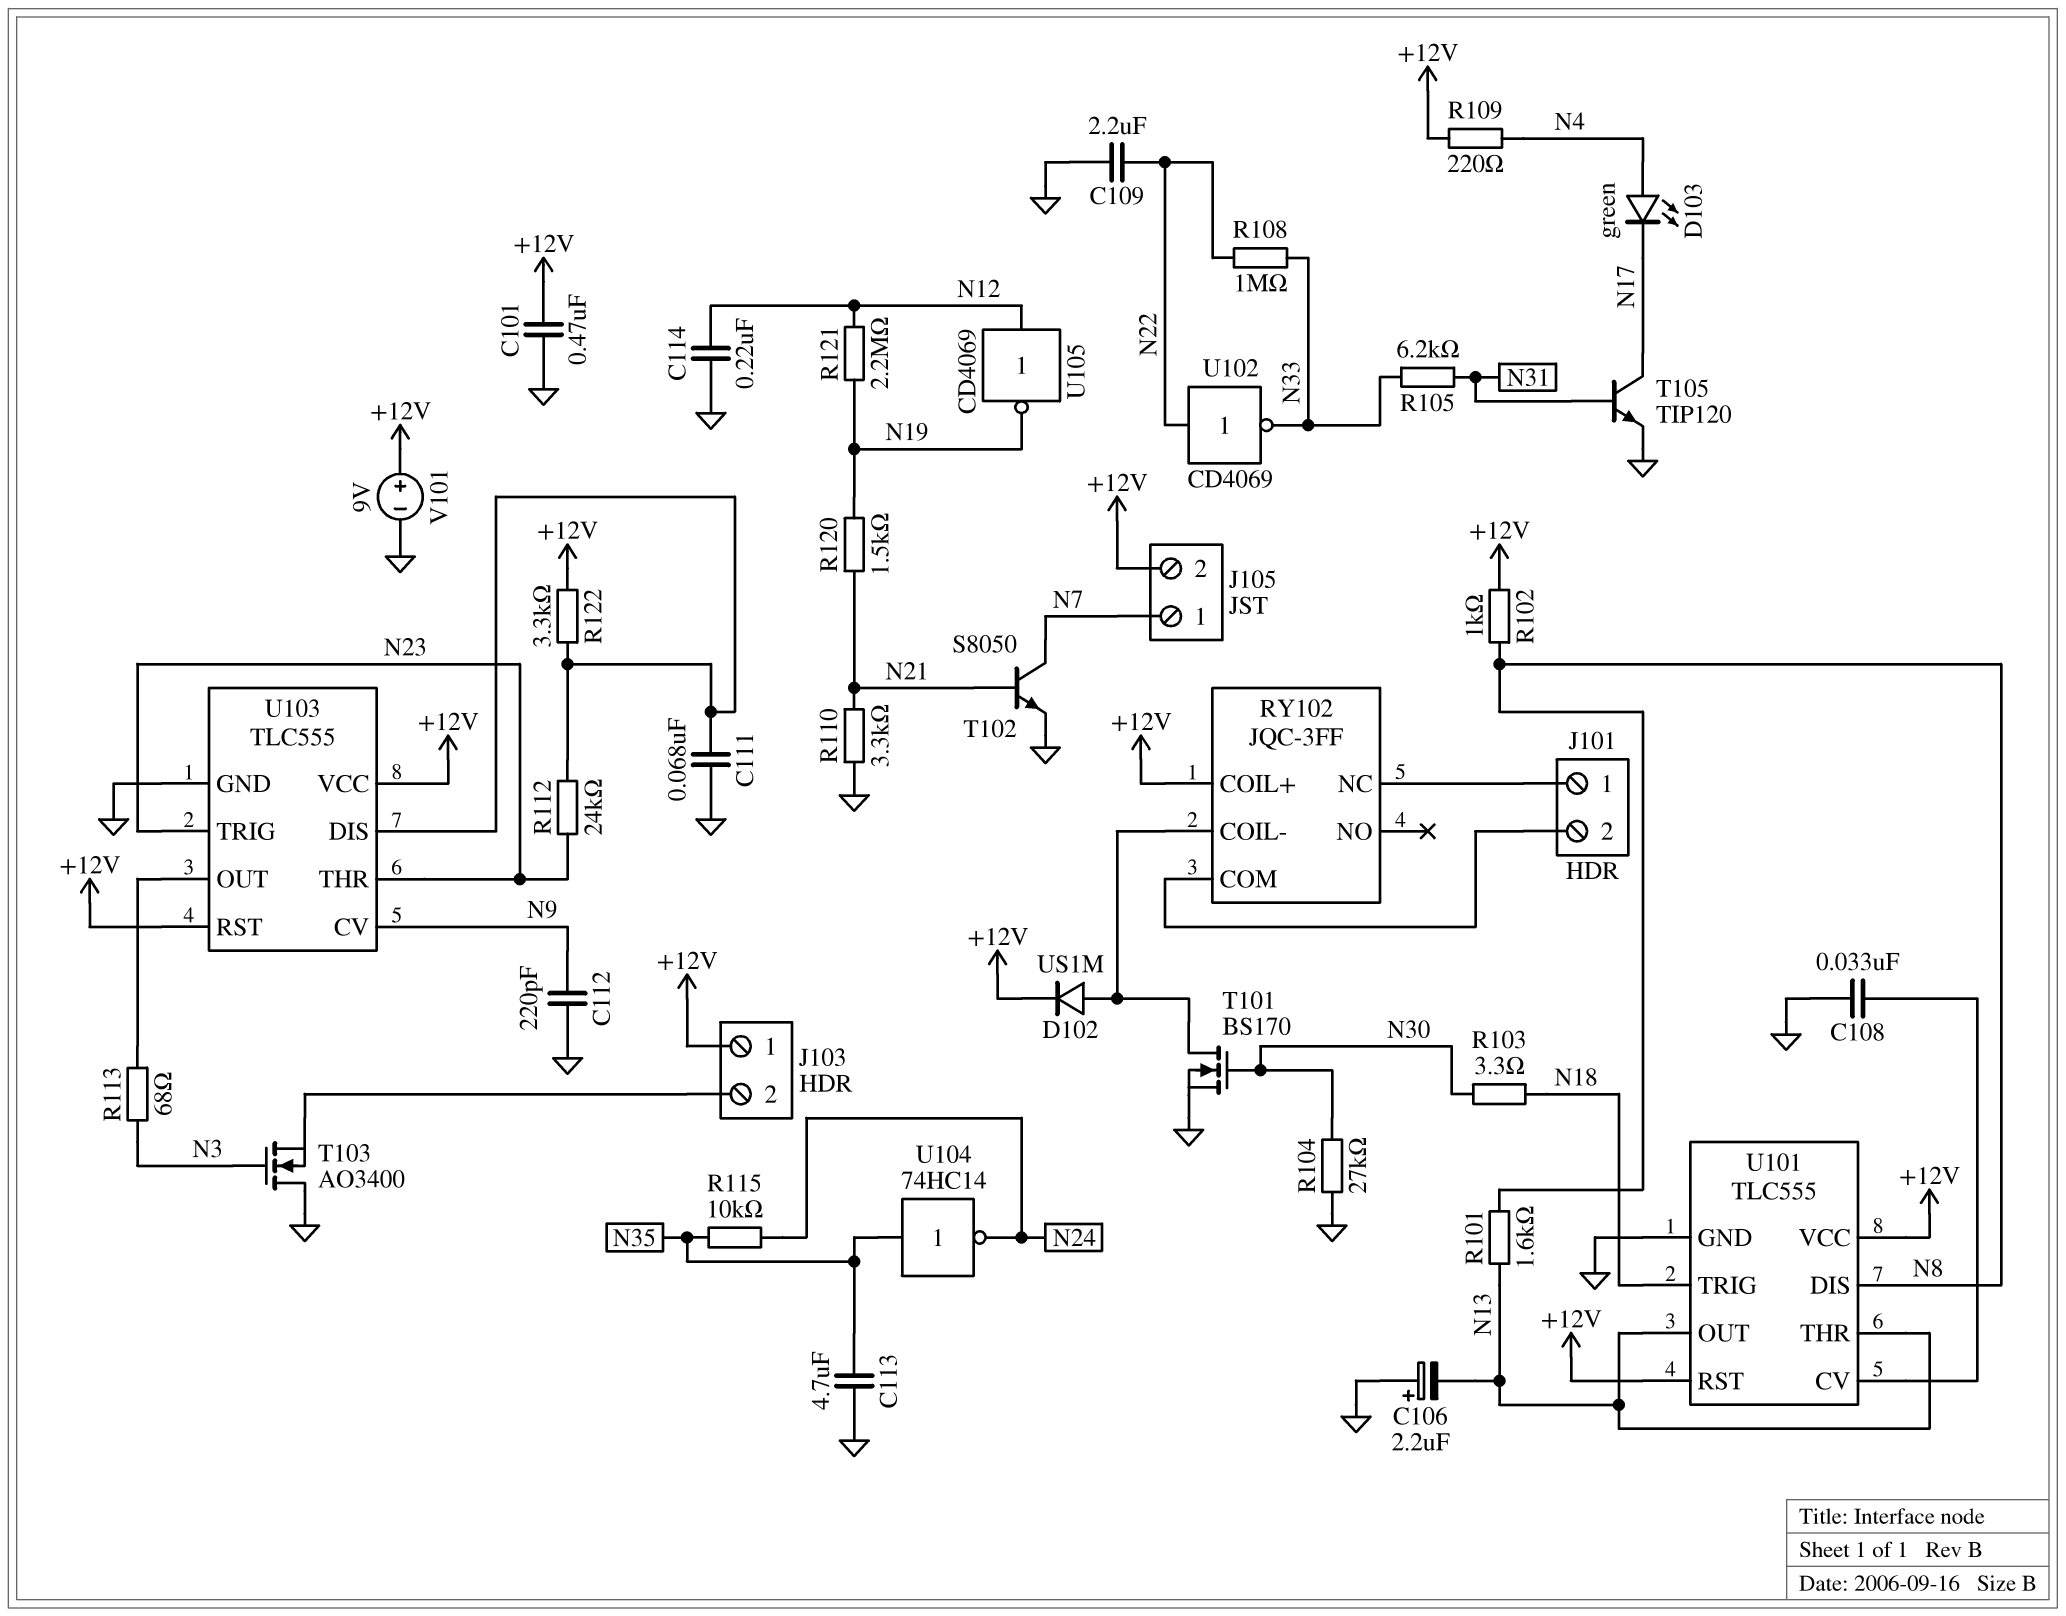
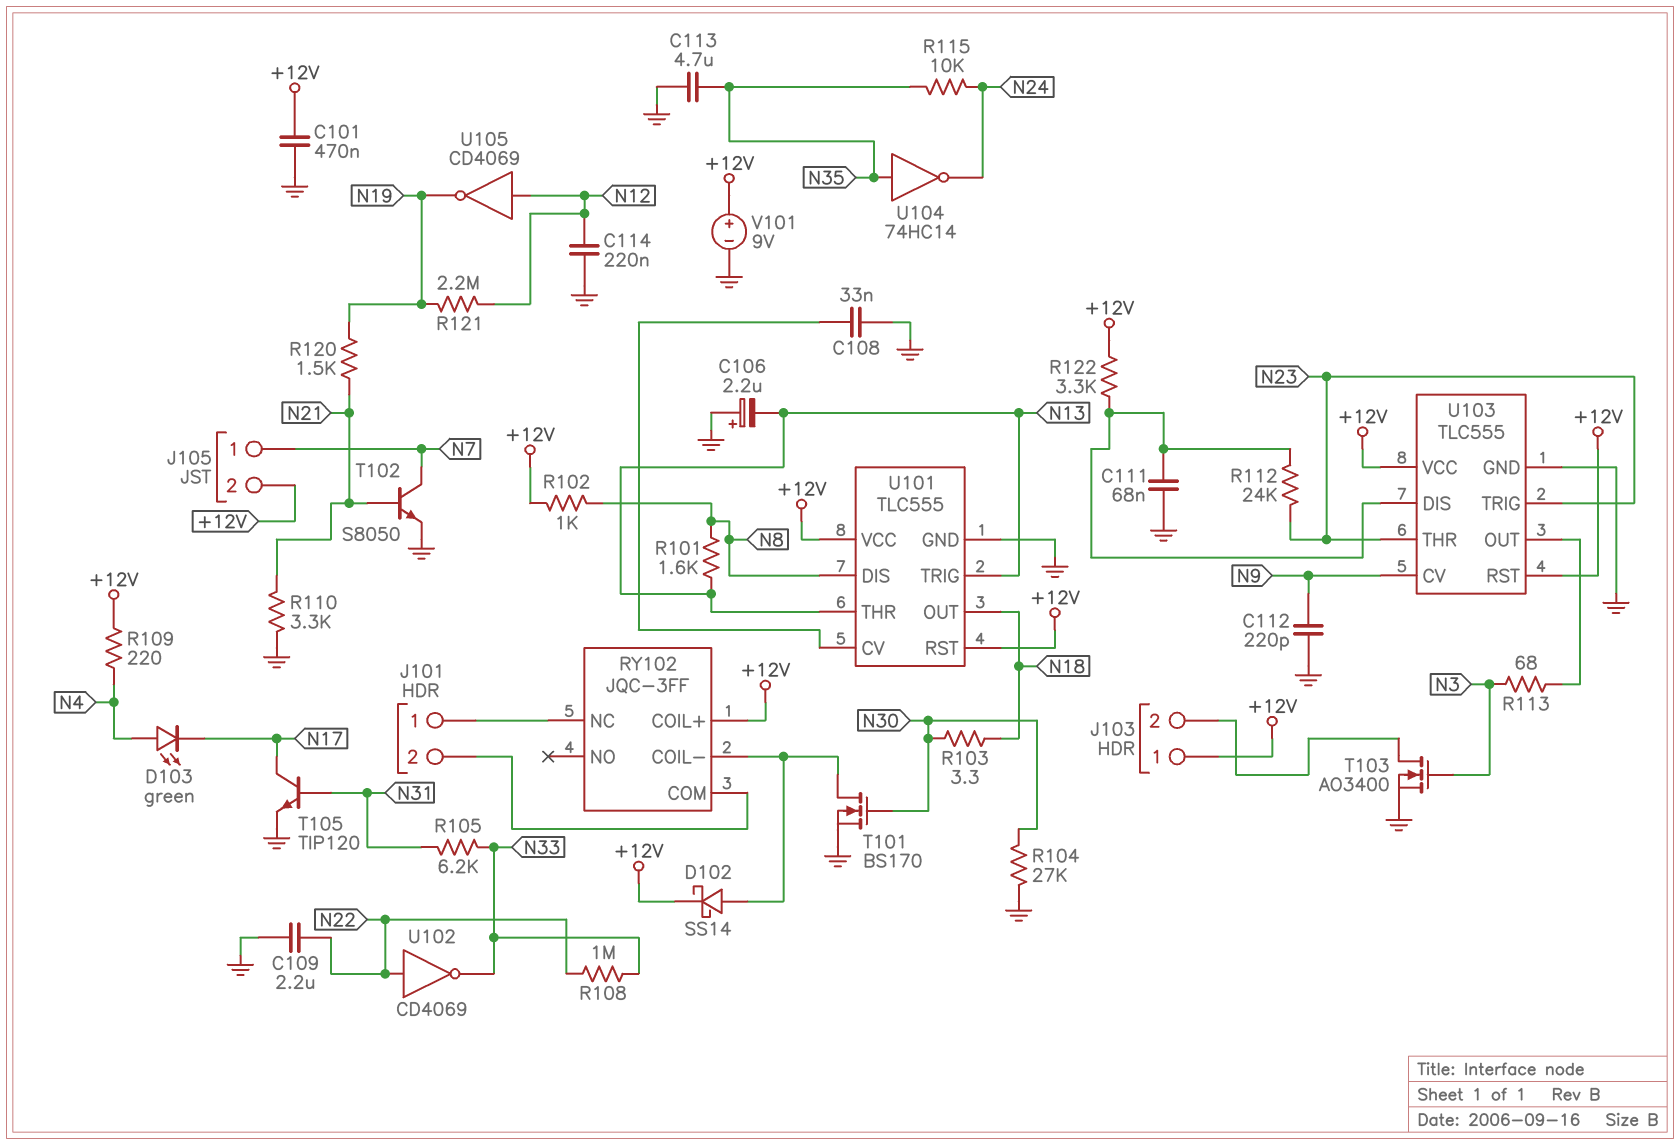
D102: diode US1M (A RY102/COIL-, K +12V) -> schottky SS14 (A RY102/COIL-, K +12V)
T103: NMOS AO3400 (G N3, D GND, S J103/2) -> NMOS AO3400 (G N3, D J103/2, S GND)
U101 pin OUT: N13 -> N18
U101 pin TRIG: N18 -> N13

